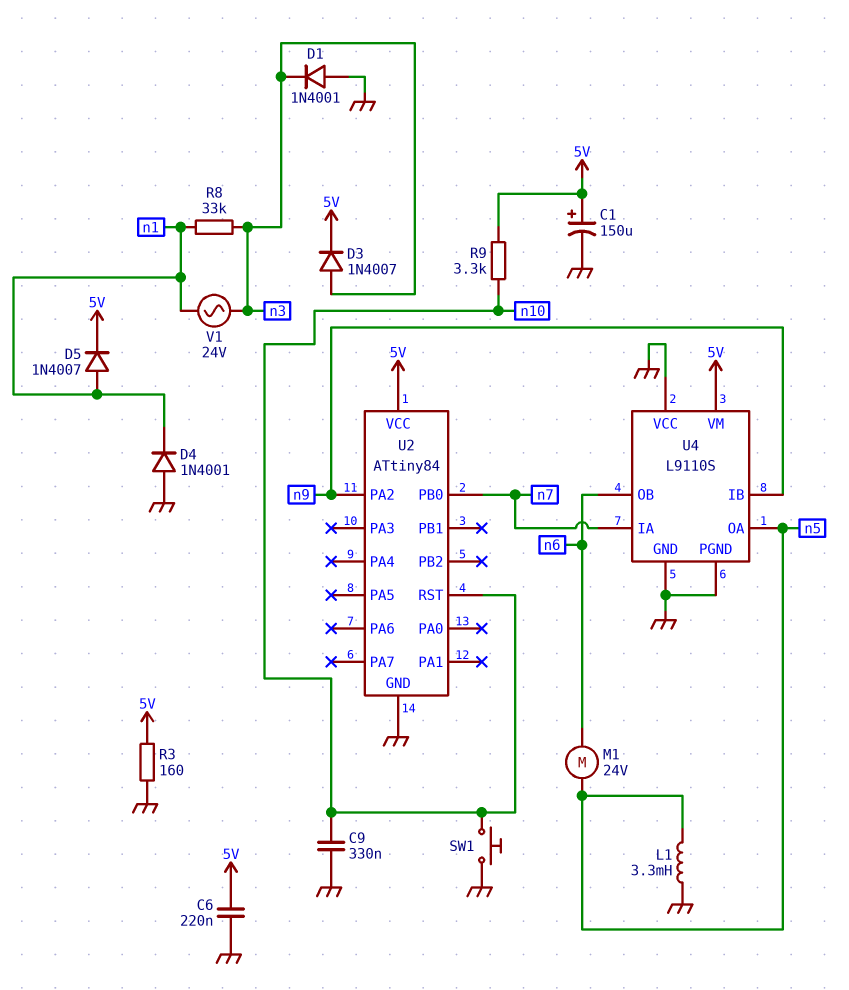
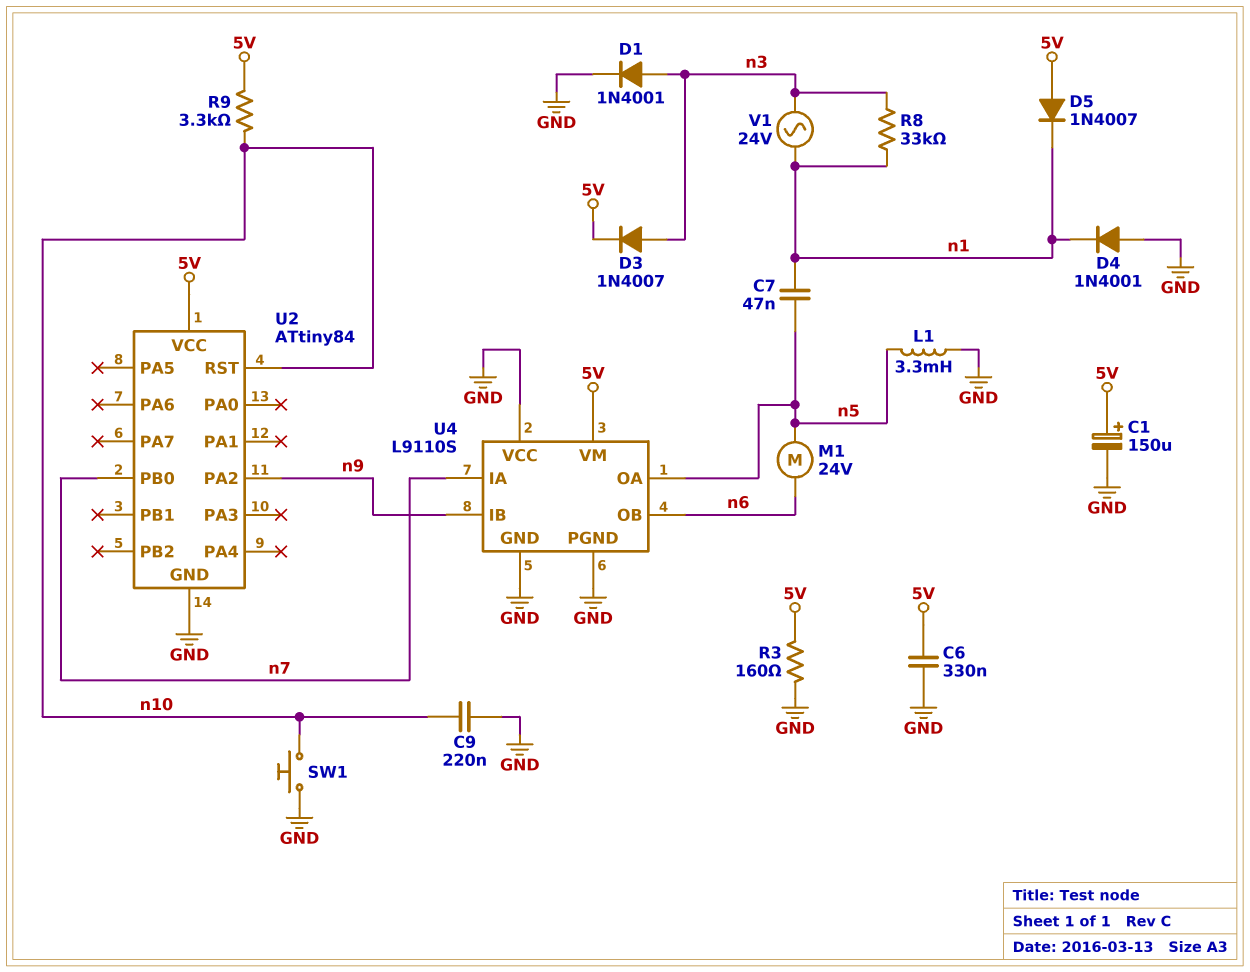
C6: 220nF (5V, GND) -> 330nF (5V, GND)
C7: none -> 47nF (n1, n5)
C9: 330nF (GND, n10) -> 220nF (GND, n10)
D1: diode 1N4001 (A GND, K n3) -> diode 1N4001 (A n3, K GND)
D5: diode 1N4007 (A n1, K 5V) -> diode 1N4007 (A 5V, K n1)

